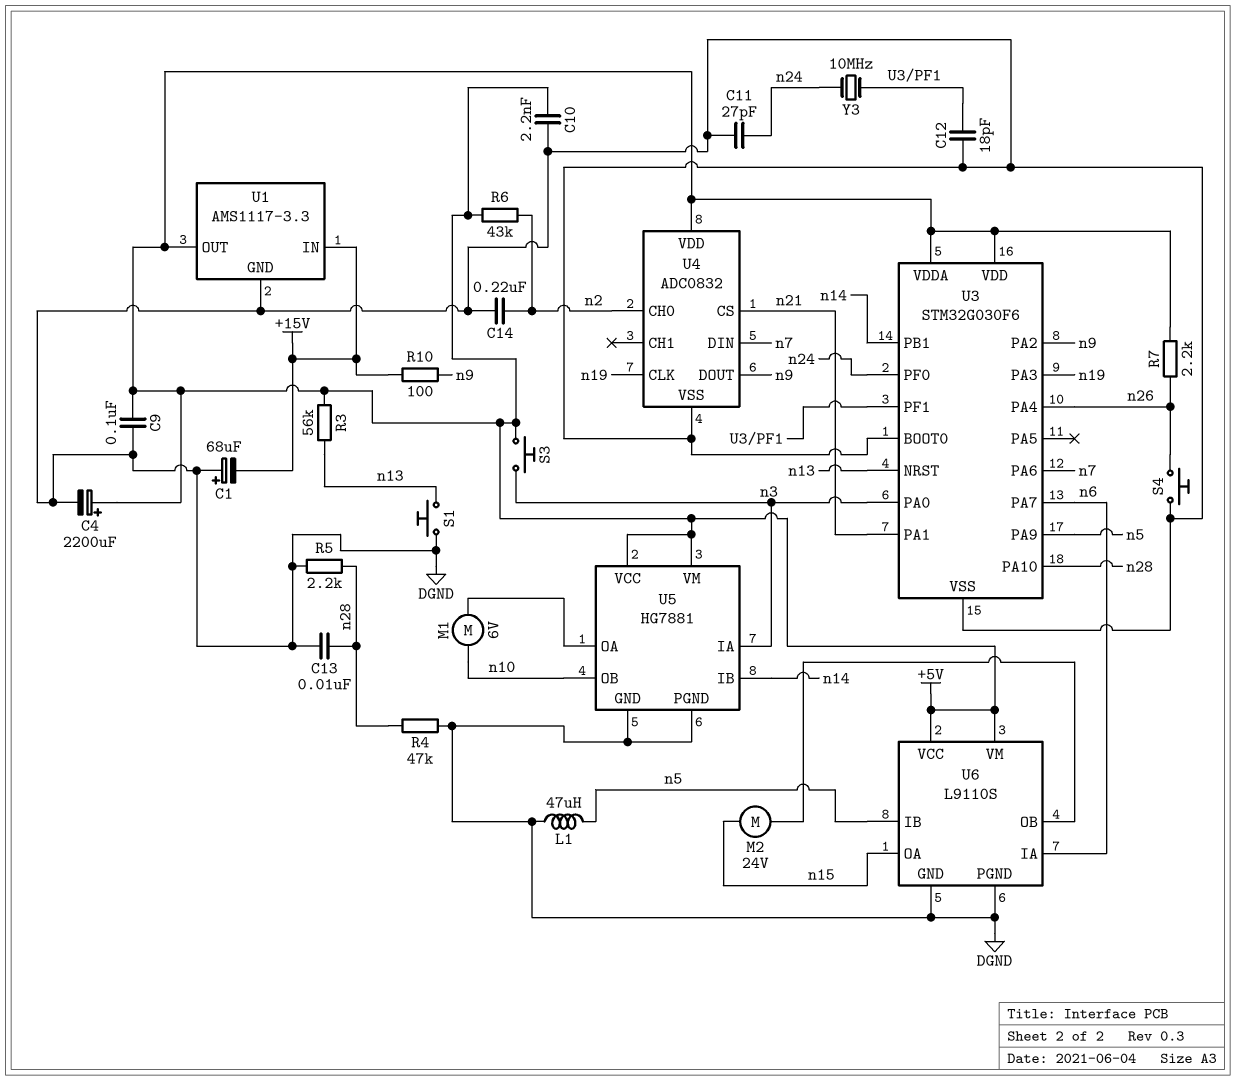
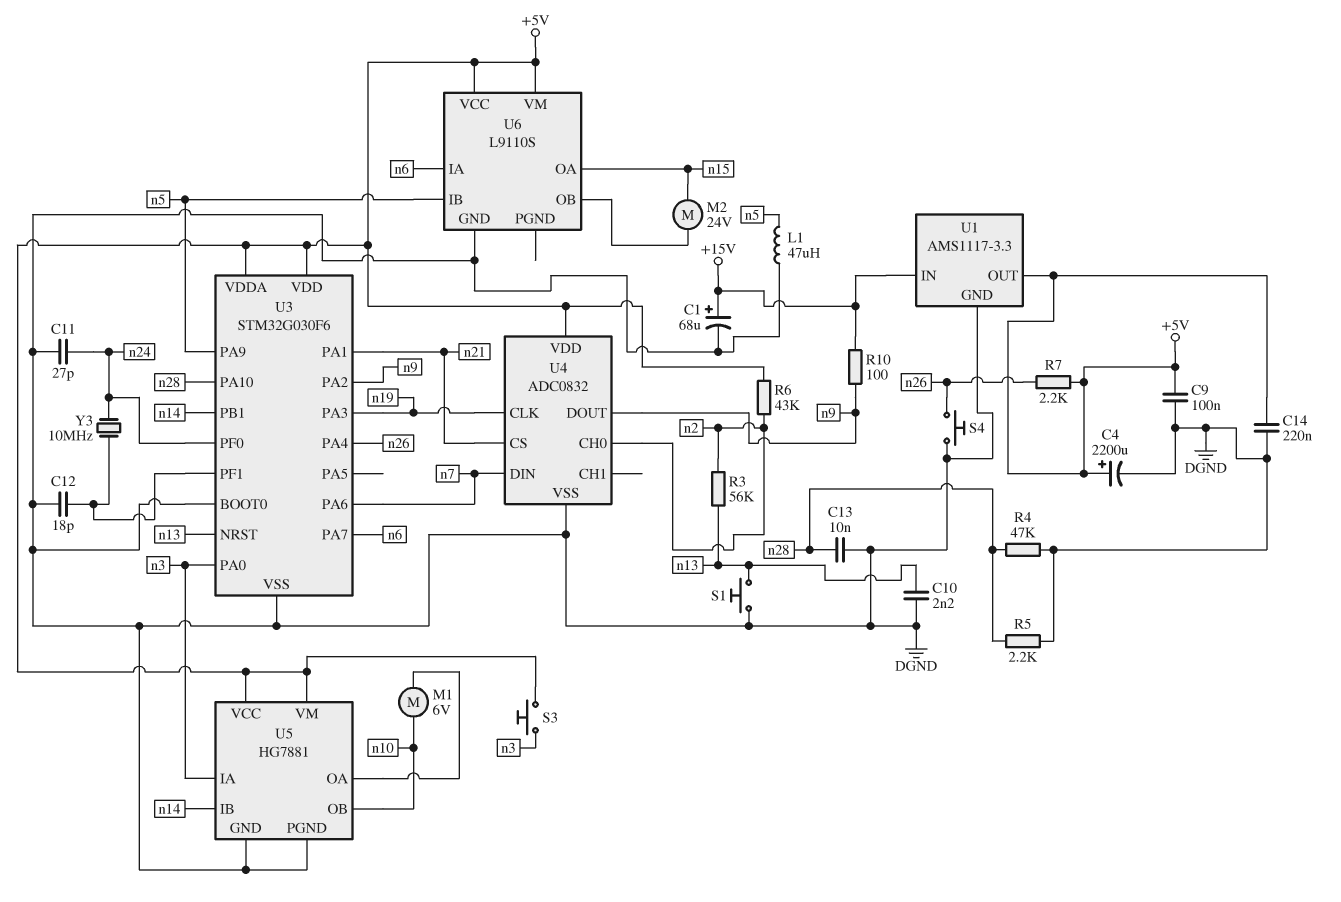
C1: 68uF (plus DGND, minus +15V) -> 68uF (plus +15V, minus DGND)
C10: 2.2nF (+5V, DGND) -> 2.2nF (DGND, n13)
C14: 220nF (DGND, n2) -> 220nF (+5V, DGND)
R3: 56k (+5V, n13) -> 56k (n2, n13)
U6 pin PGND: DGND -> none

